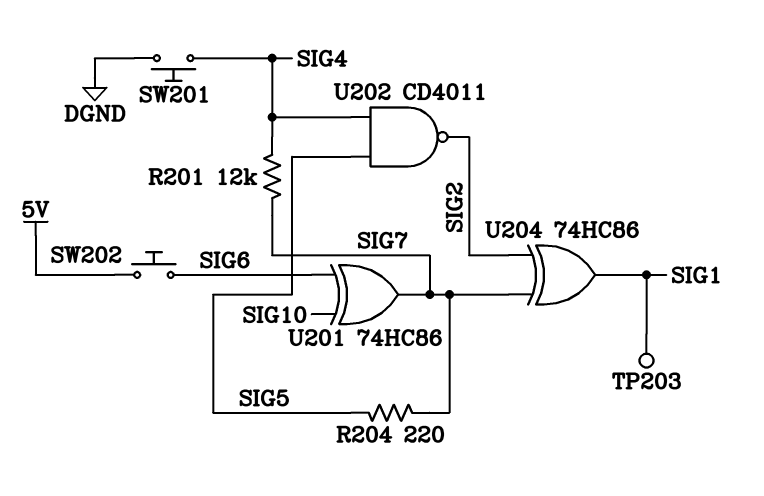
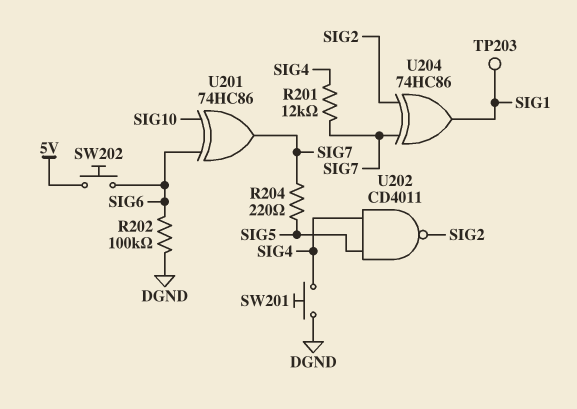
R202: none -> 100k (DGND, SIG6)

